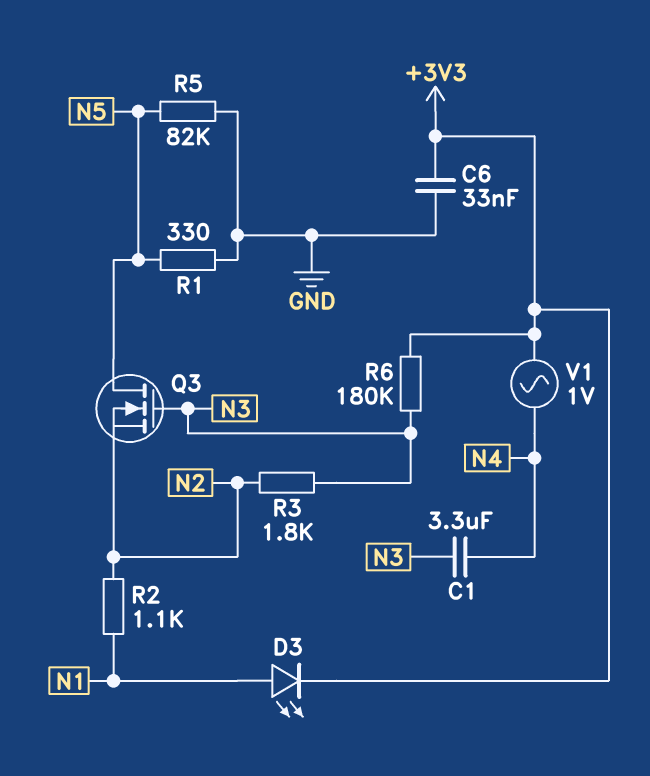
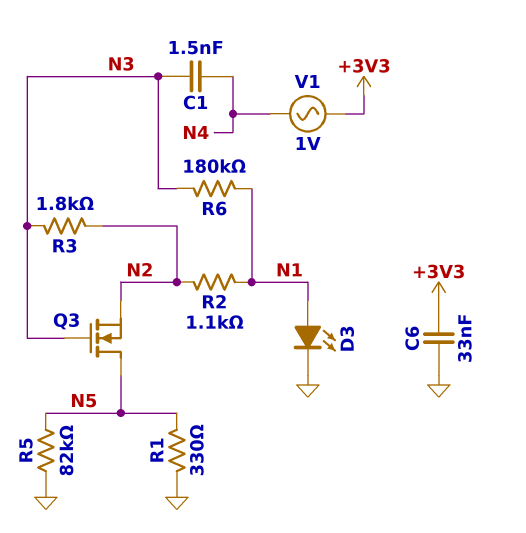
C1: 3.3uF (N3, N4) -> 1.5nF (N3, N4)
D3: LED (A N1, K +3V3) -> LED (A N1, K GND)
R6: 180k (+3V3, N3) -> 180k (N1, N3)

